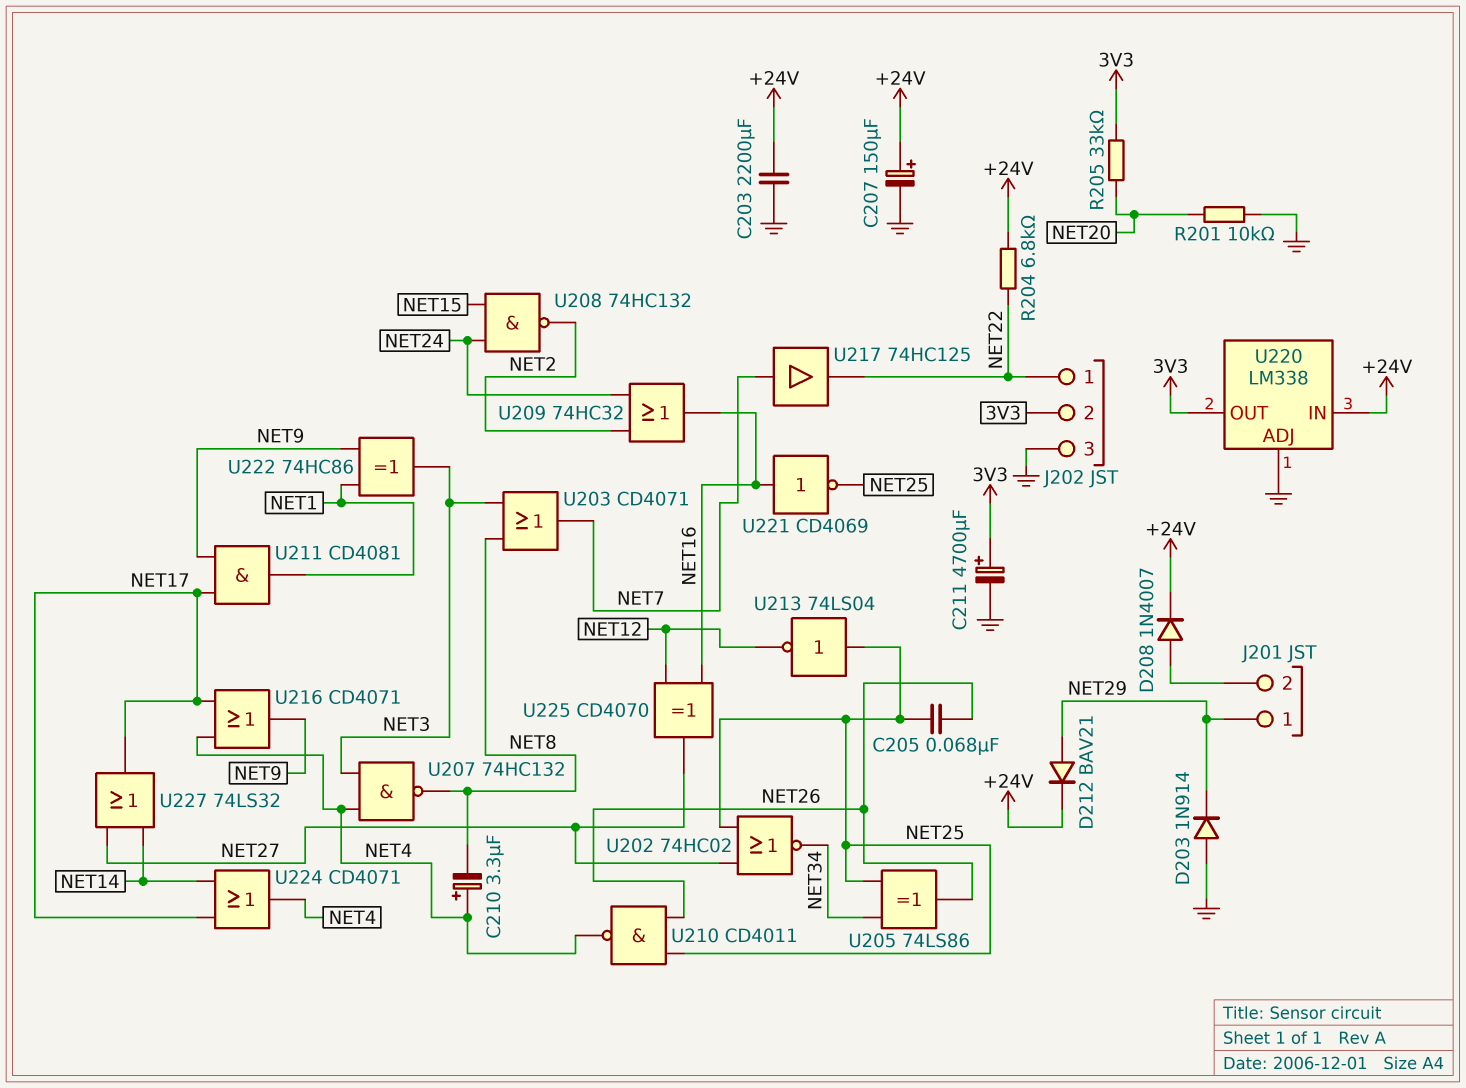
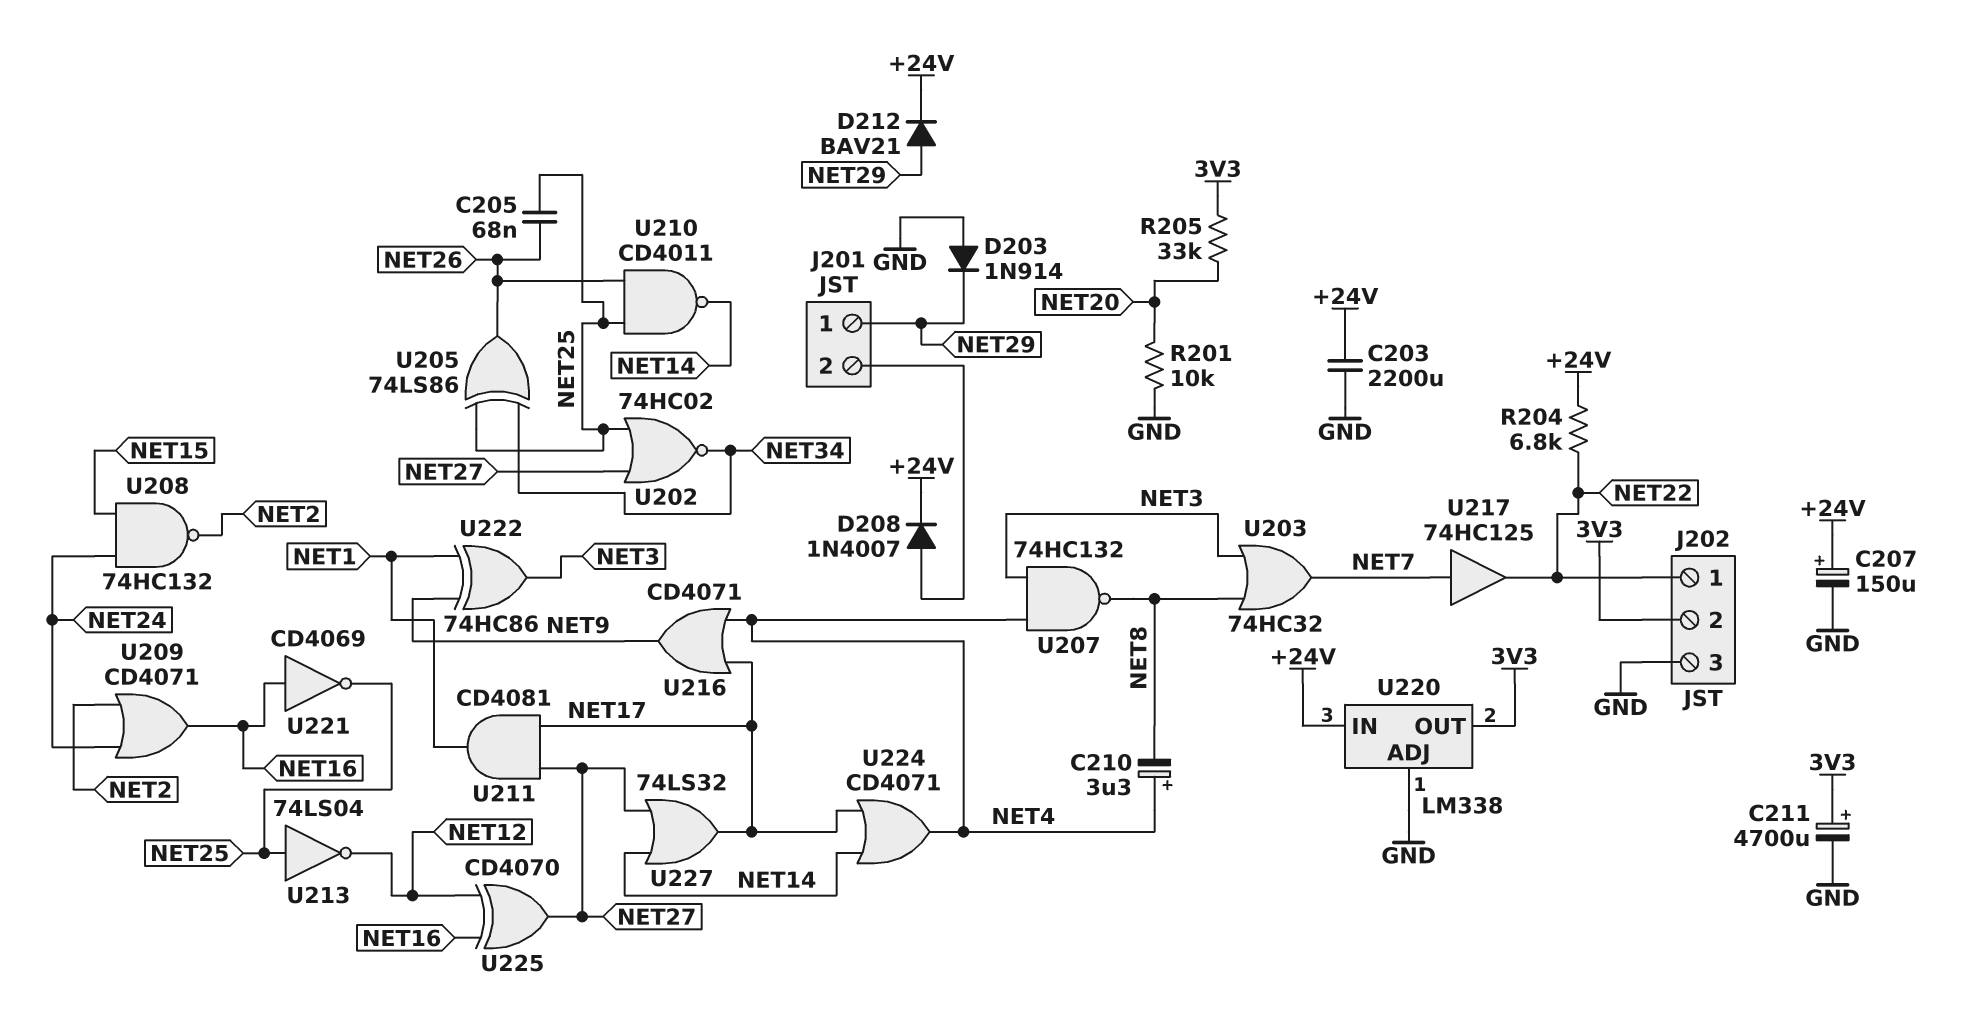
U203: OR CD4071 (in NET3, in NET8, out NET7) -> OR 74HC32 (in NET3, in NET8, out NET7)
U209: OR 74HC32 (in NET2, in NET24, out NET16) -> OR CD4071 (in NET2, in NET24, out NET16)
U210: NAND CD4011 (in NET25, in NET26, out NET4) -> NAND CD4011 (in NET25, in NET26, out NET14)
U211: AND CD4081 (in NET9, in NET17, out NET1) -> AND CD4081 (in NET17, in NET27, out NET1)

